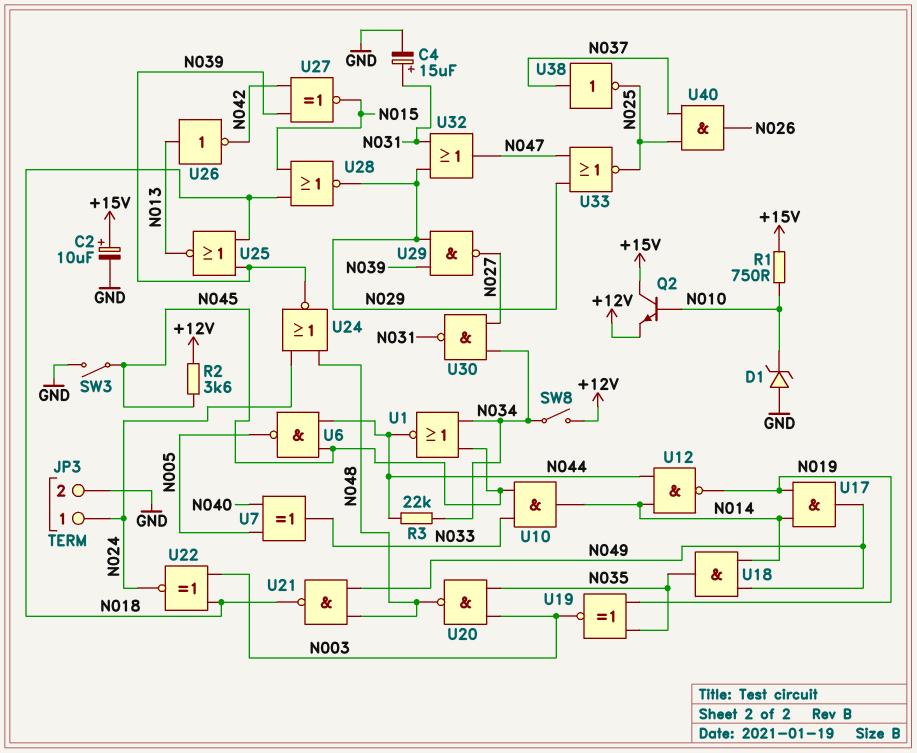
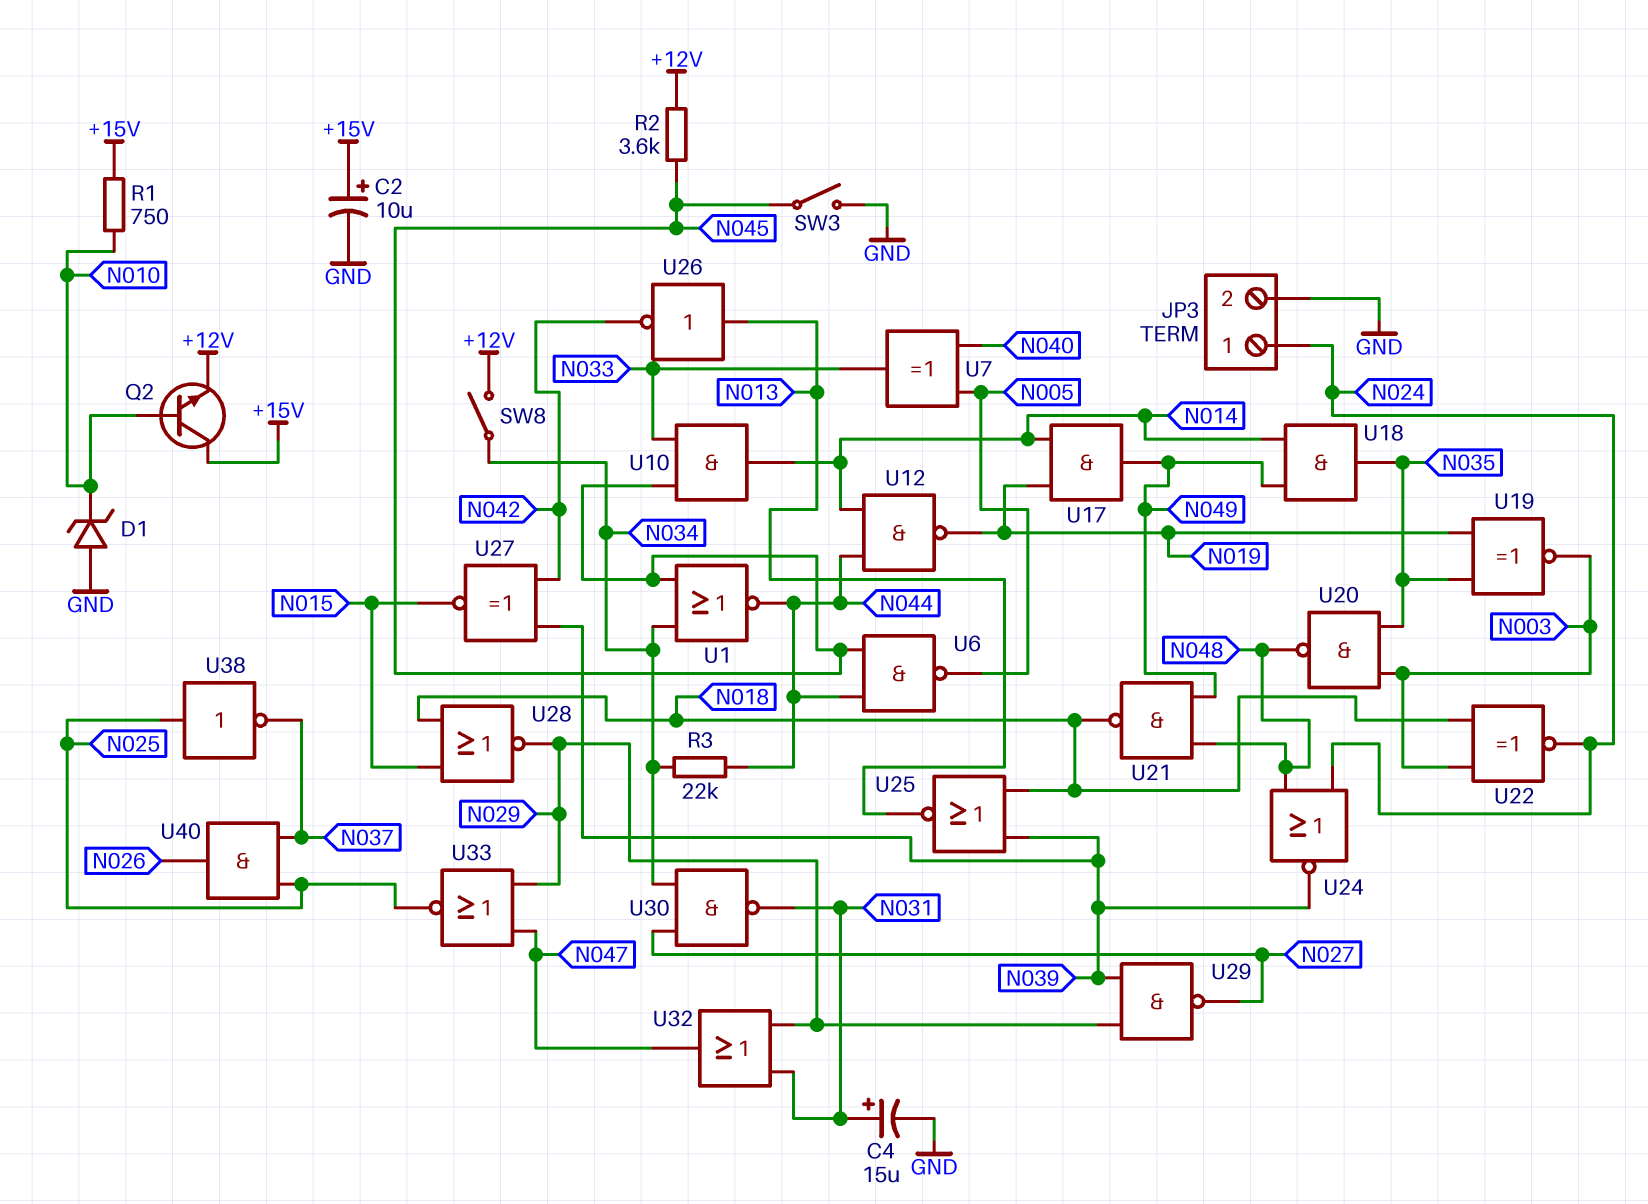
U38: NOT (in N037, out N025) -> NOT (in N025, out N037)

